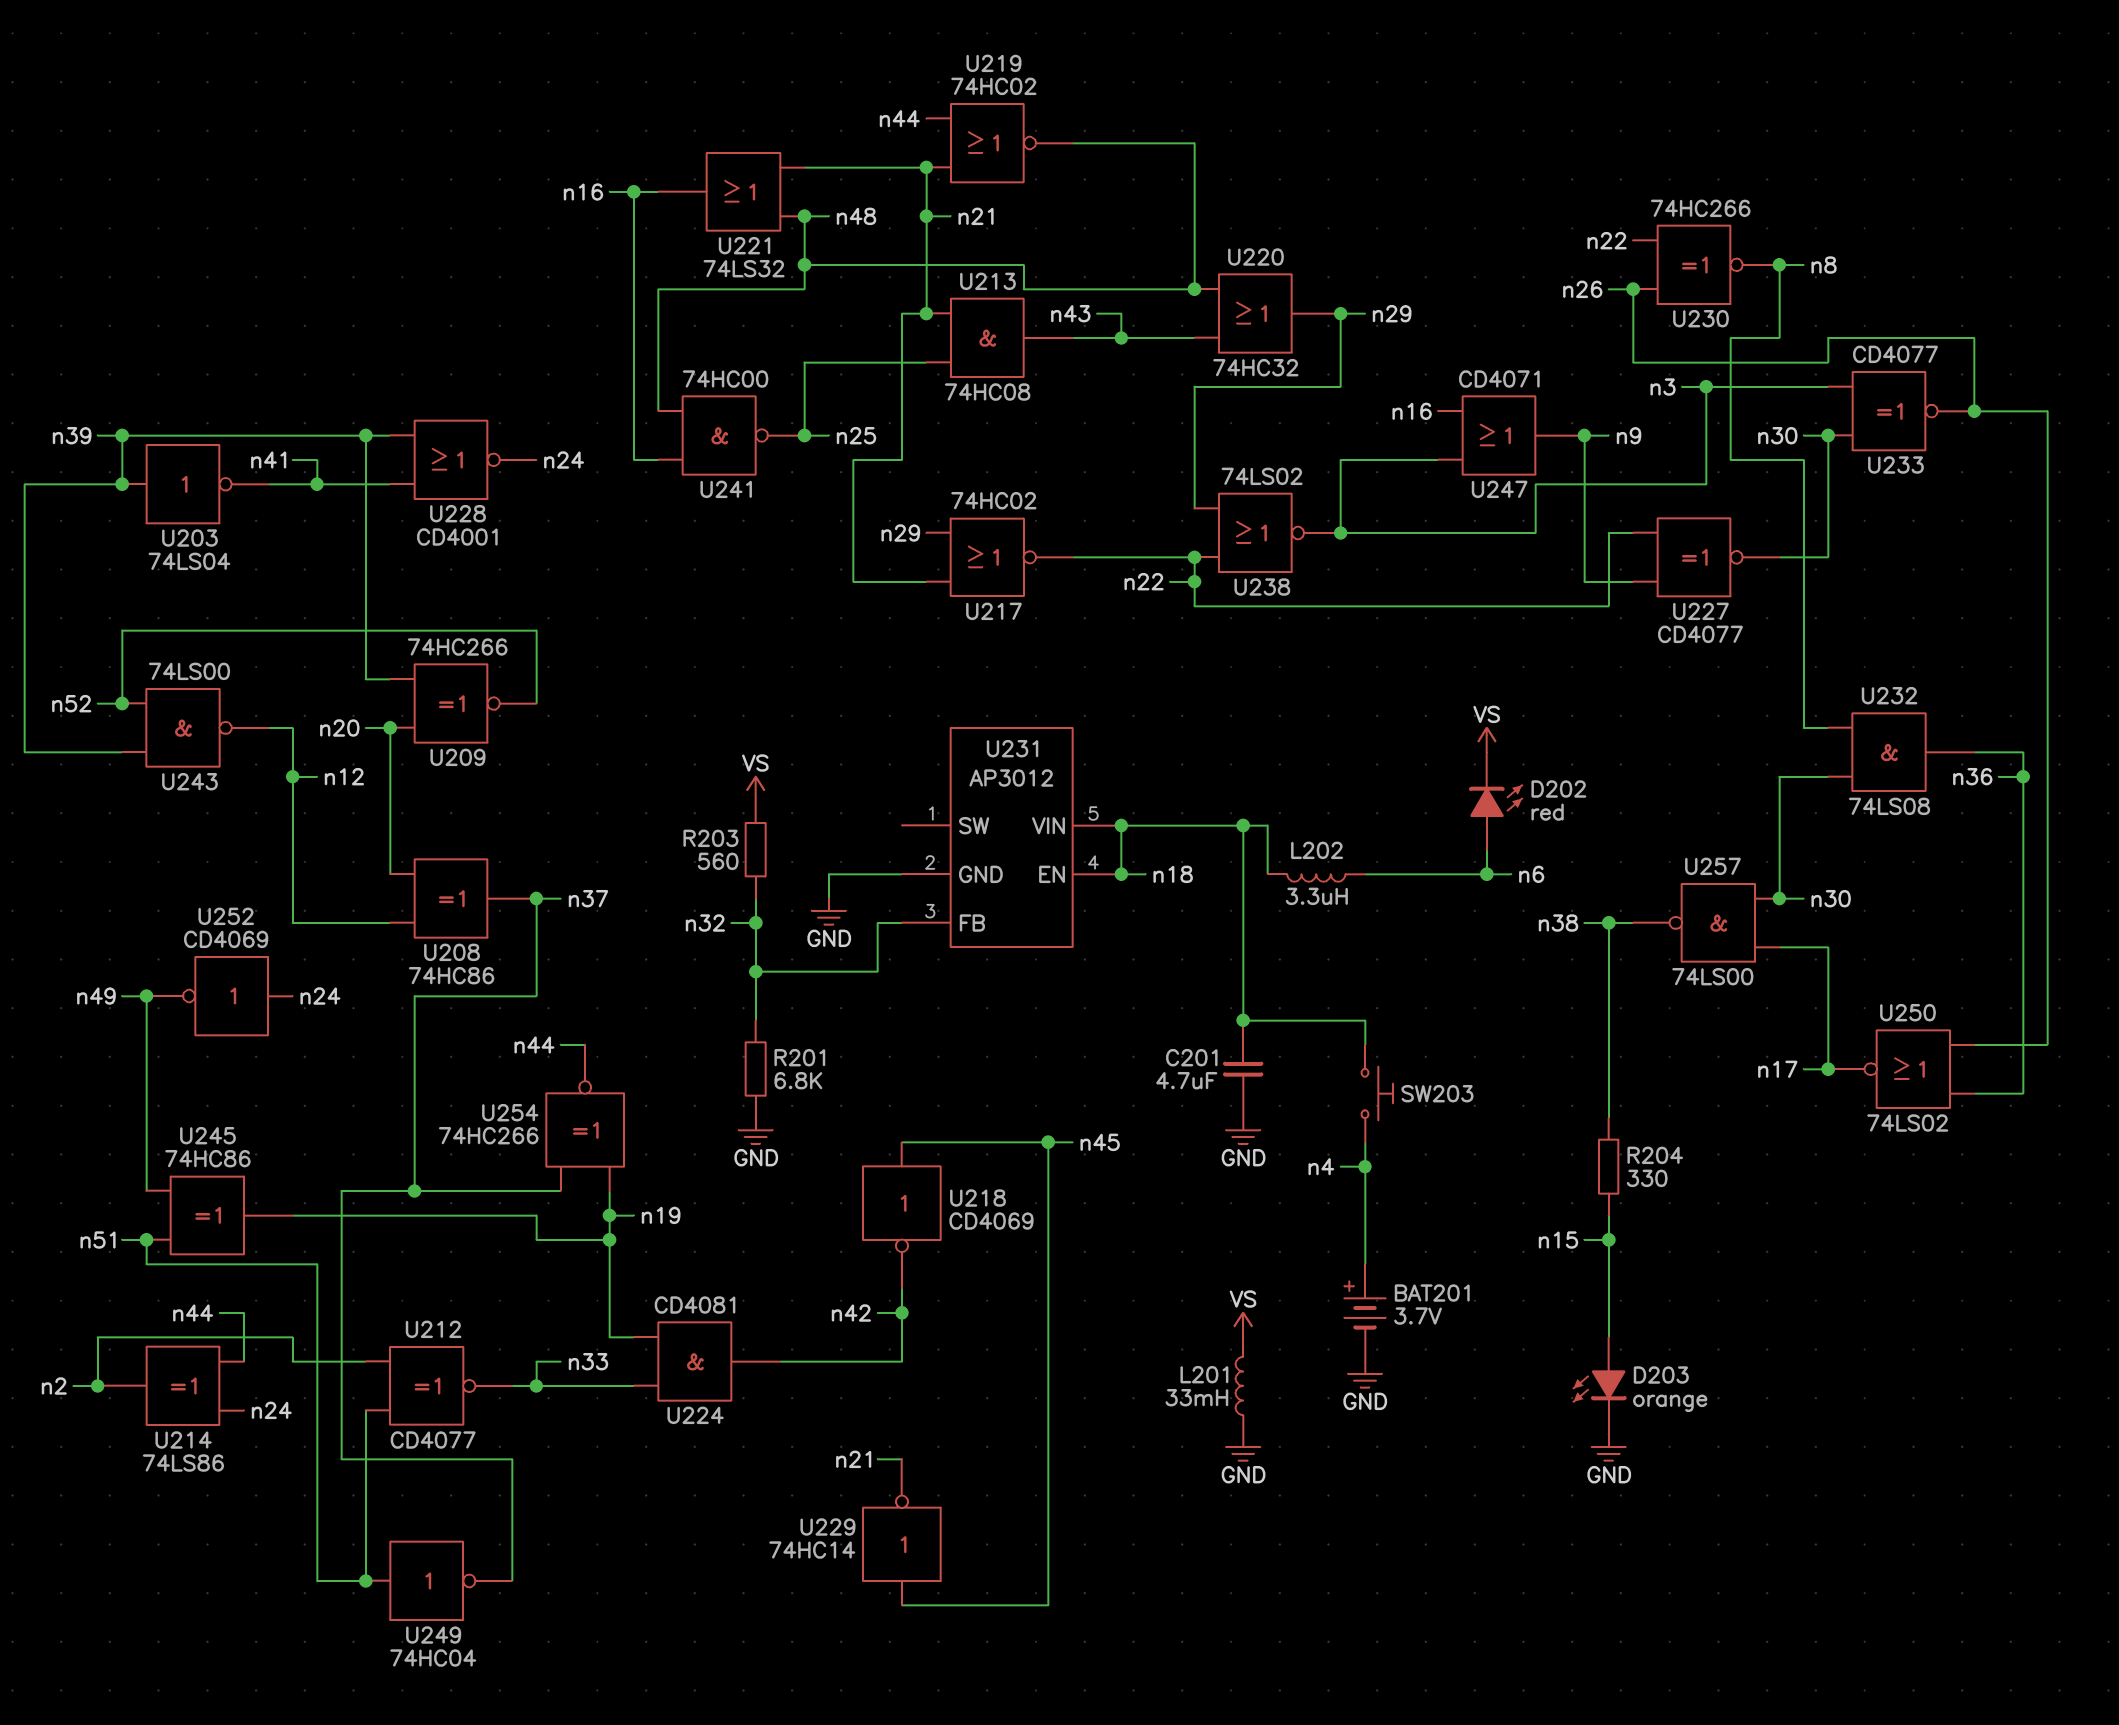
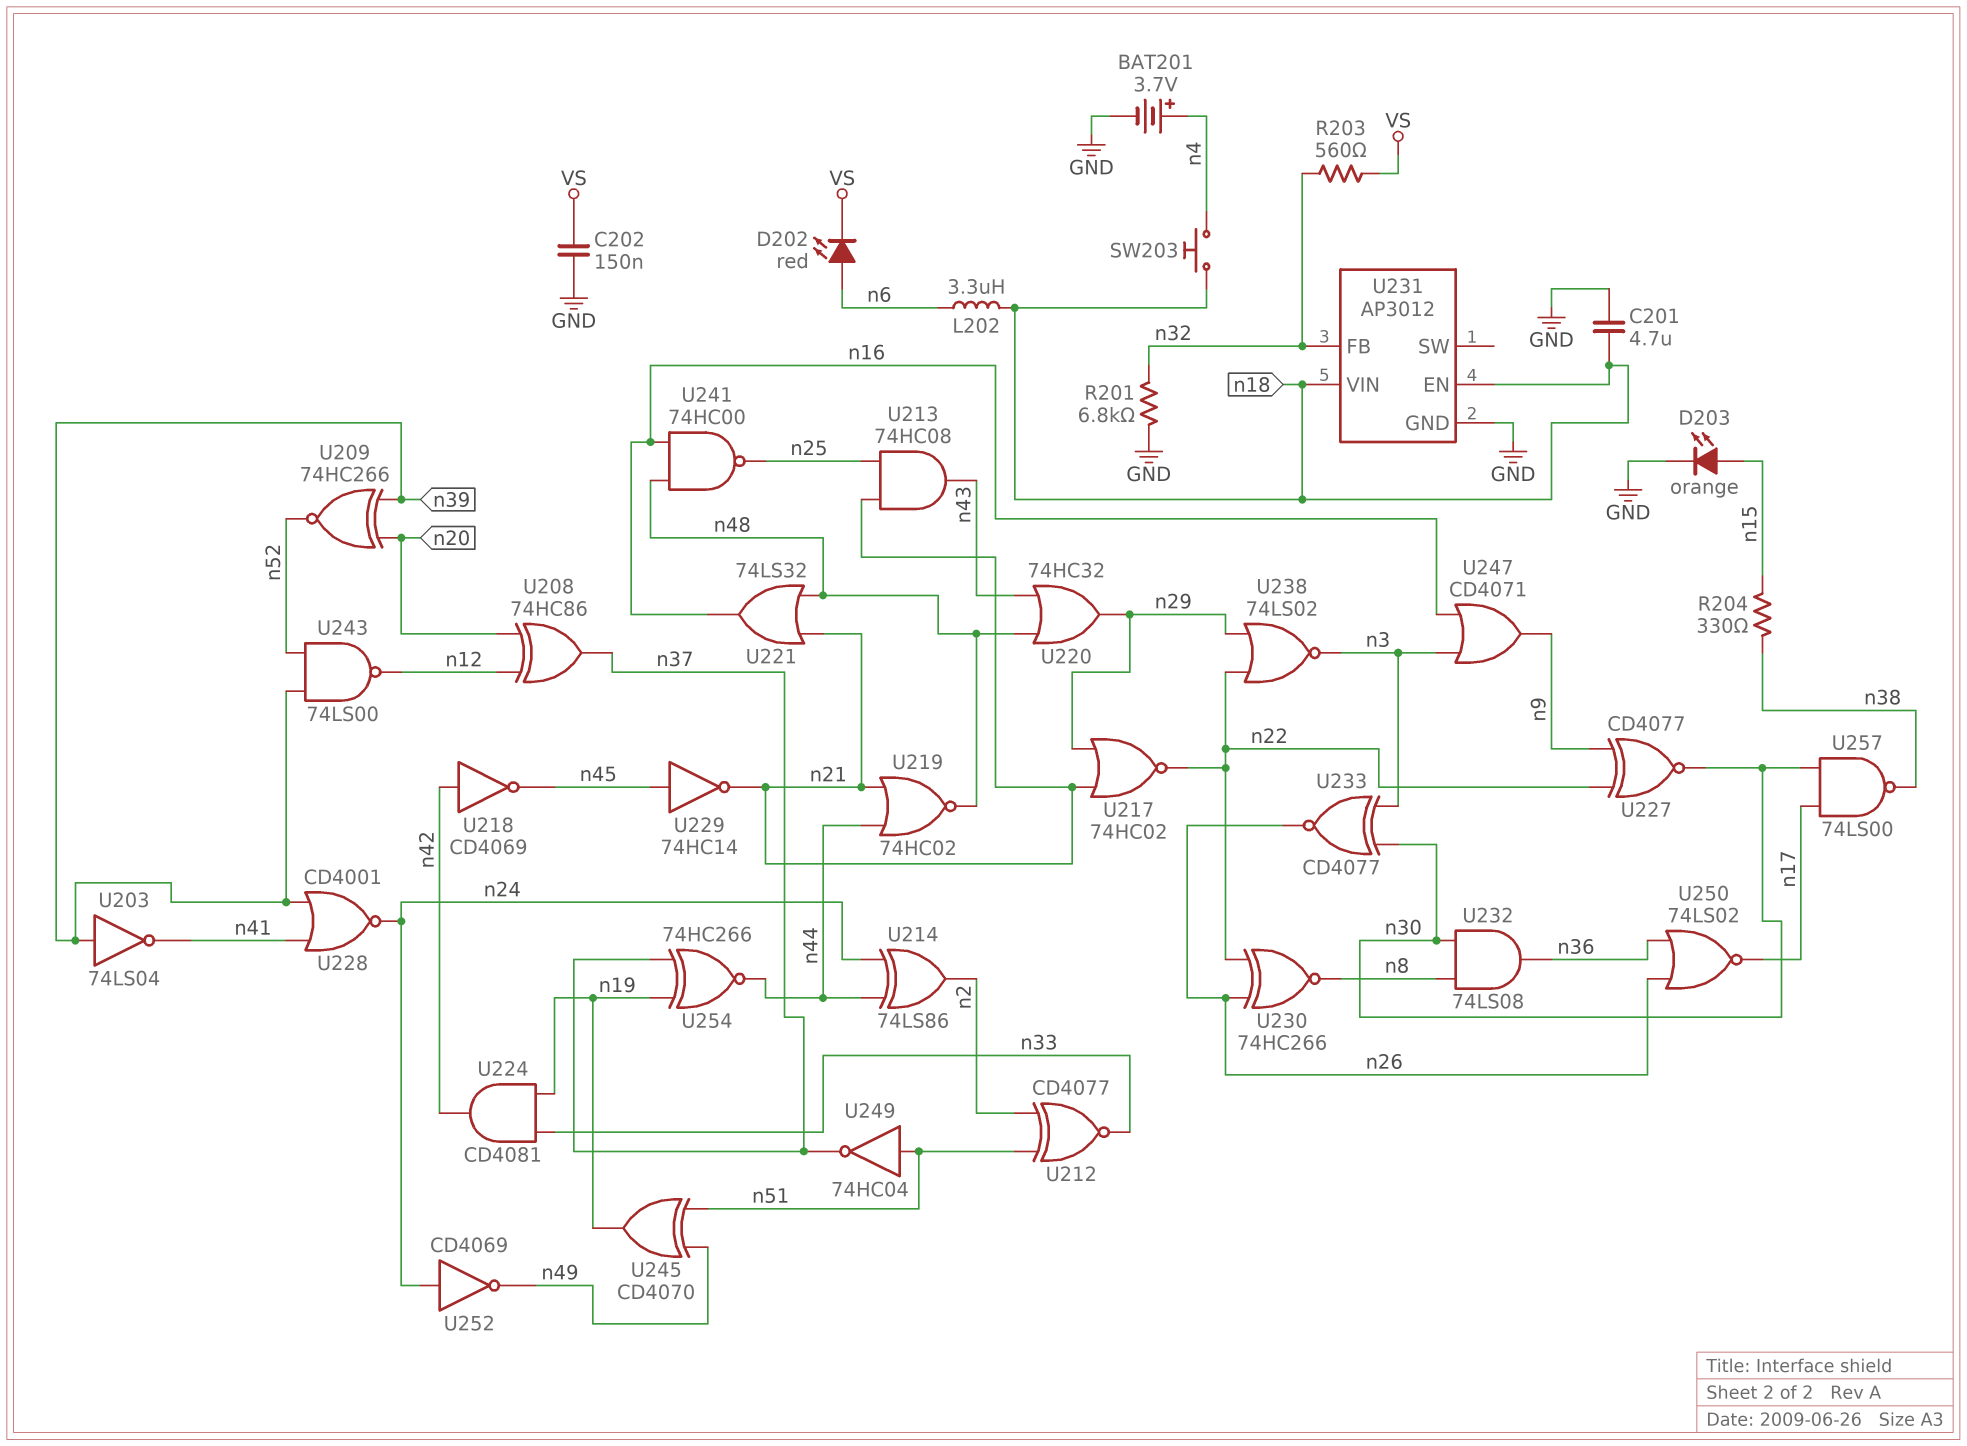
C202: none -> 150nF (GND, VS)
L201: 33mH (GND, VS) -> none
U218: NOT CD4069 (in n45, out n42) -> NOT CD4069 (in n42, out n45)
U245: XOR 74HC86 (in n49, in n51, out n19) -> XOR CD4070 (in n49, in n51, out n19)

